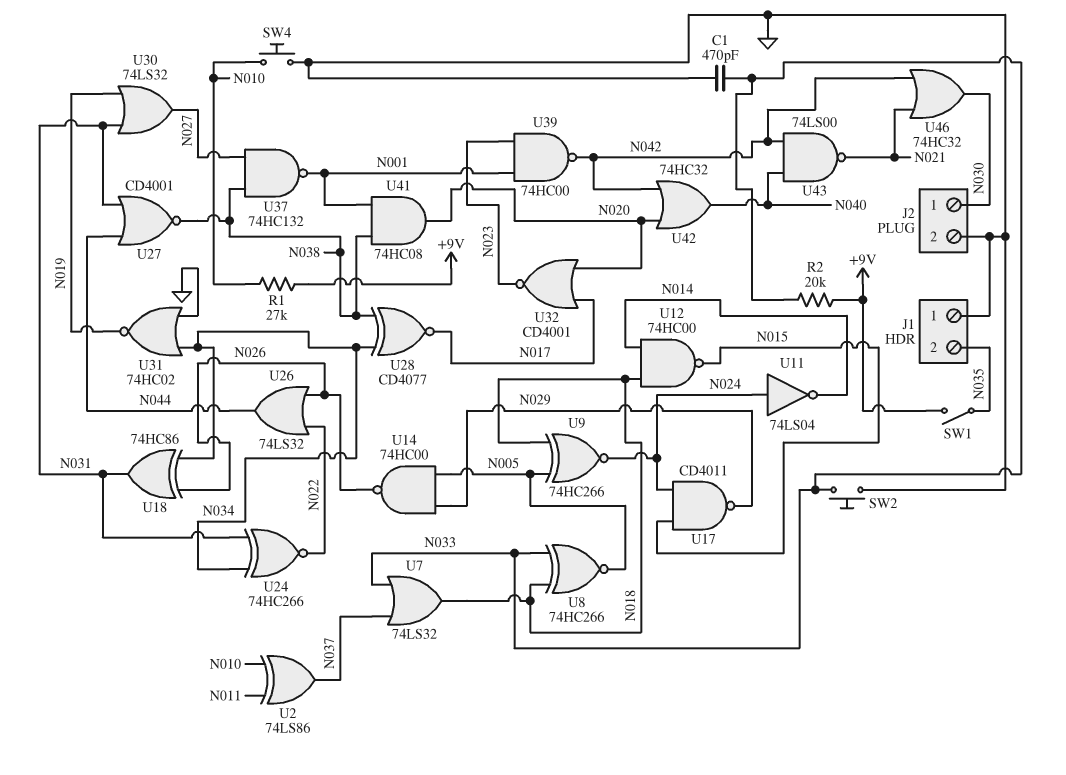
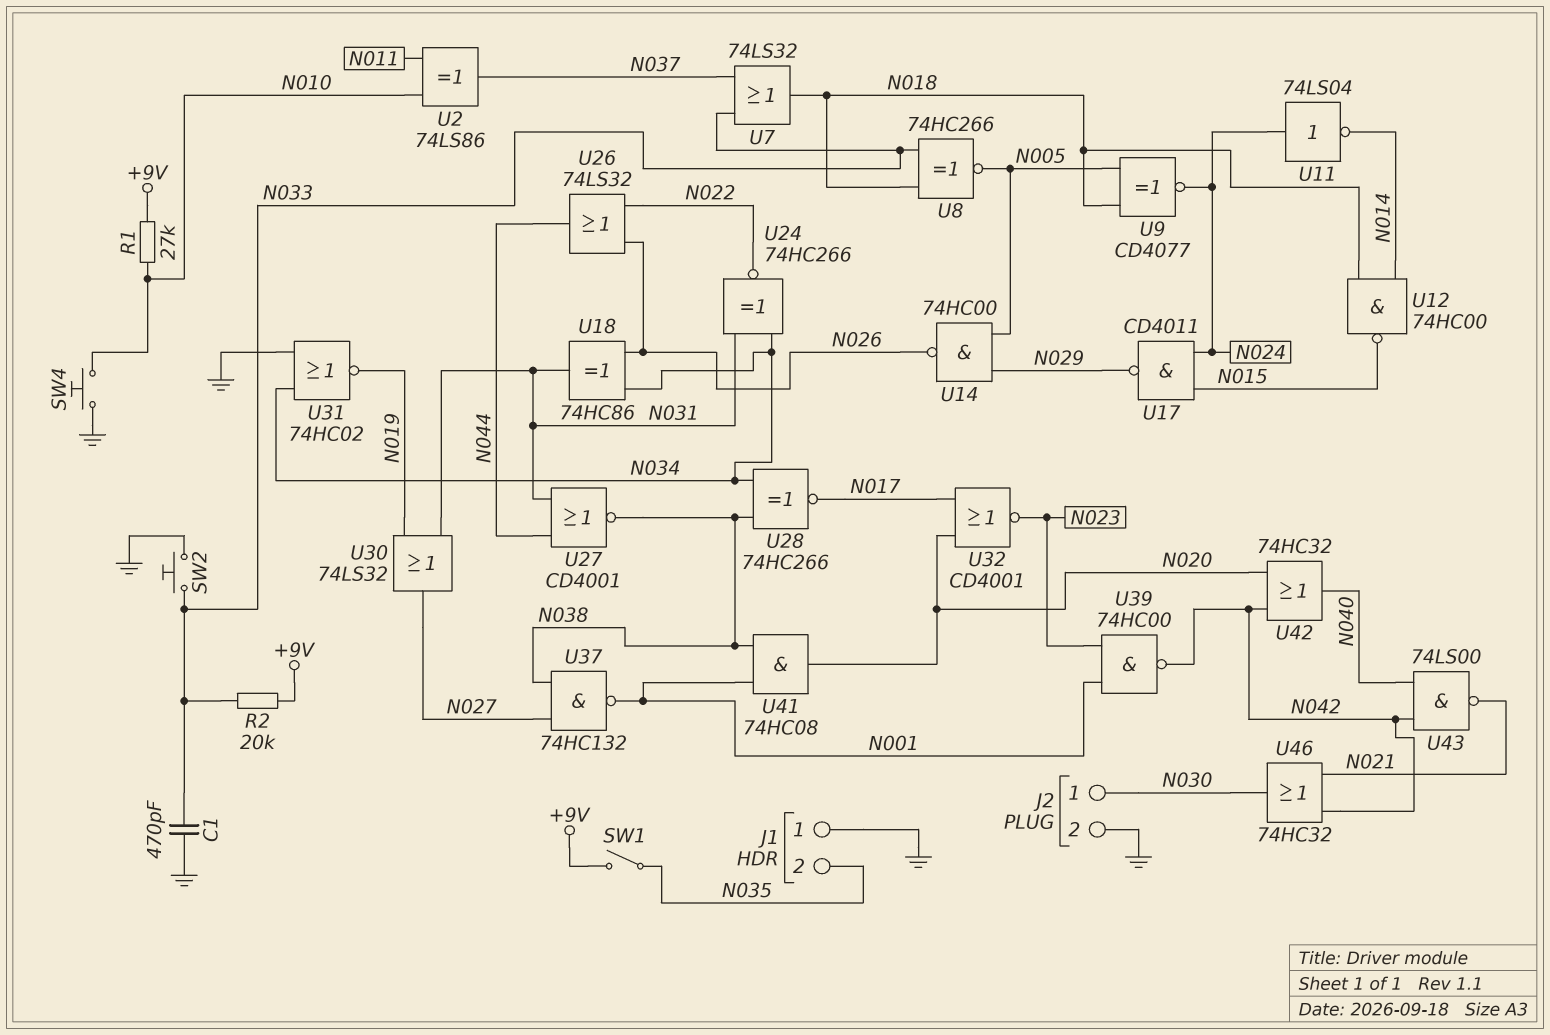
U9: XNOR 74HC266 (in N005, in N018, out N024) -> XNOR CD4077 (in N005, in N018, out N024)
U28: XNOR CD4077 (in N034, in N038, out N017) -> XNOR 74HC266 (in N034, in N038, out N017)

